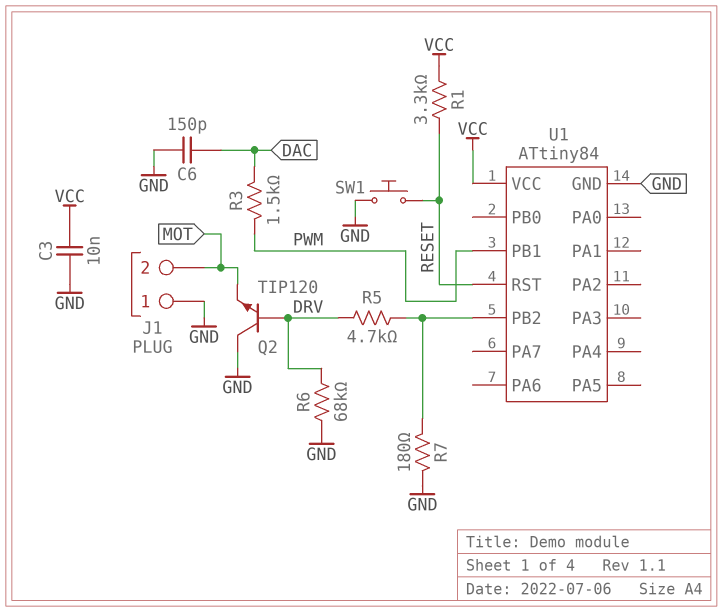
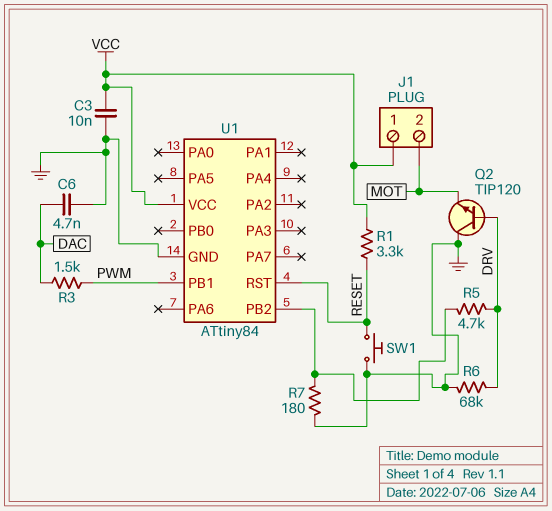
C6: 150pF (DAC, GND) -> 4.7nF (DAC, GND)
J1 pin 1: GND -> VCC

